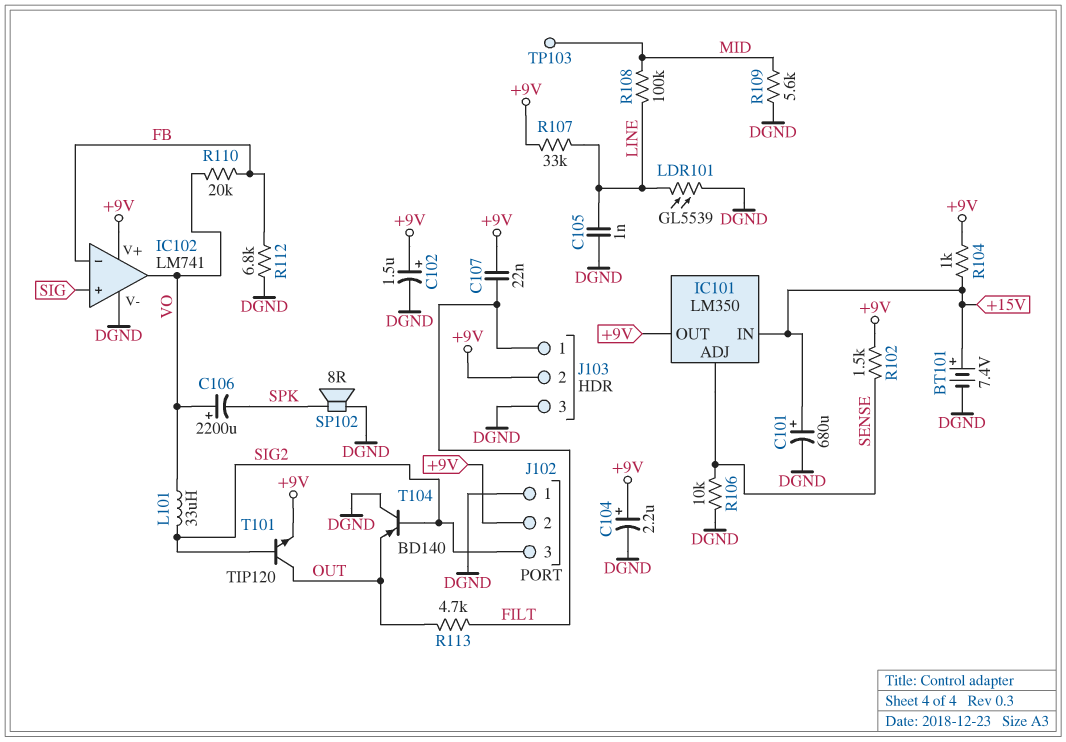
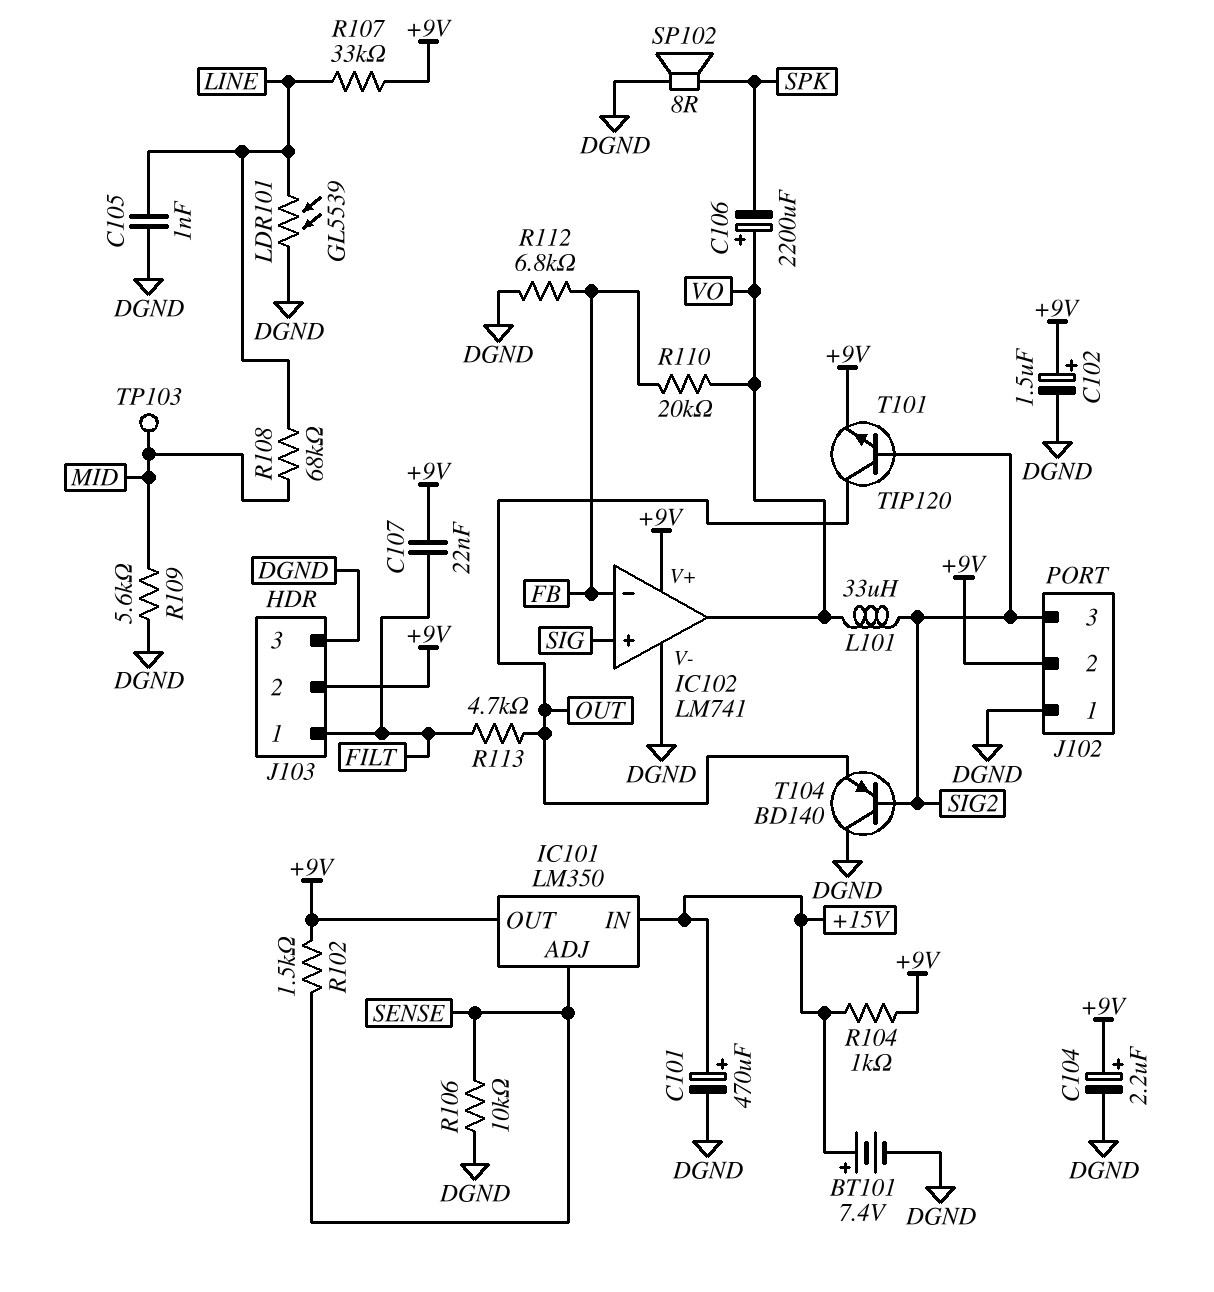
C101: 680uF (plus +15V, minus DGND) -> 470uF (plus +15V, minus DGND)
R108: 100k (LINE, MID) -> 68k (LINE, MID)

